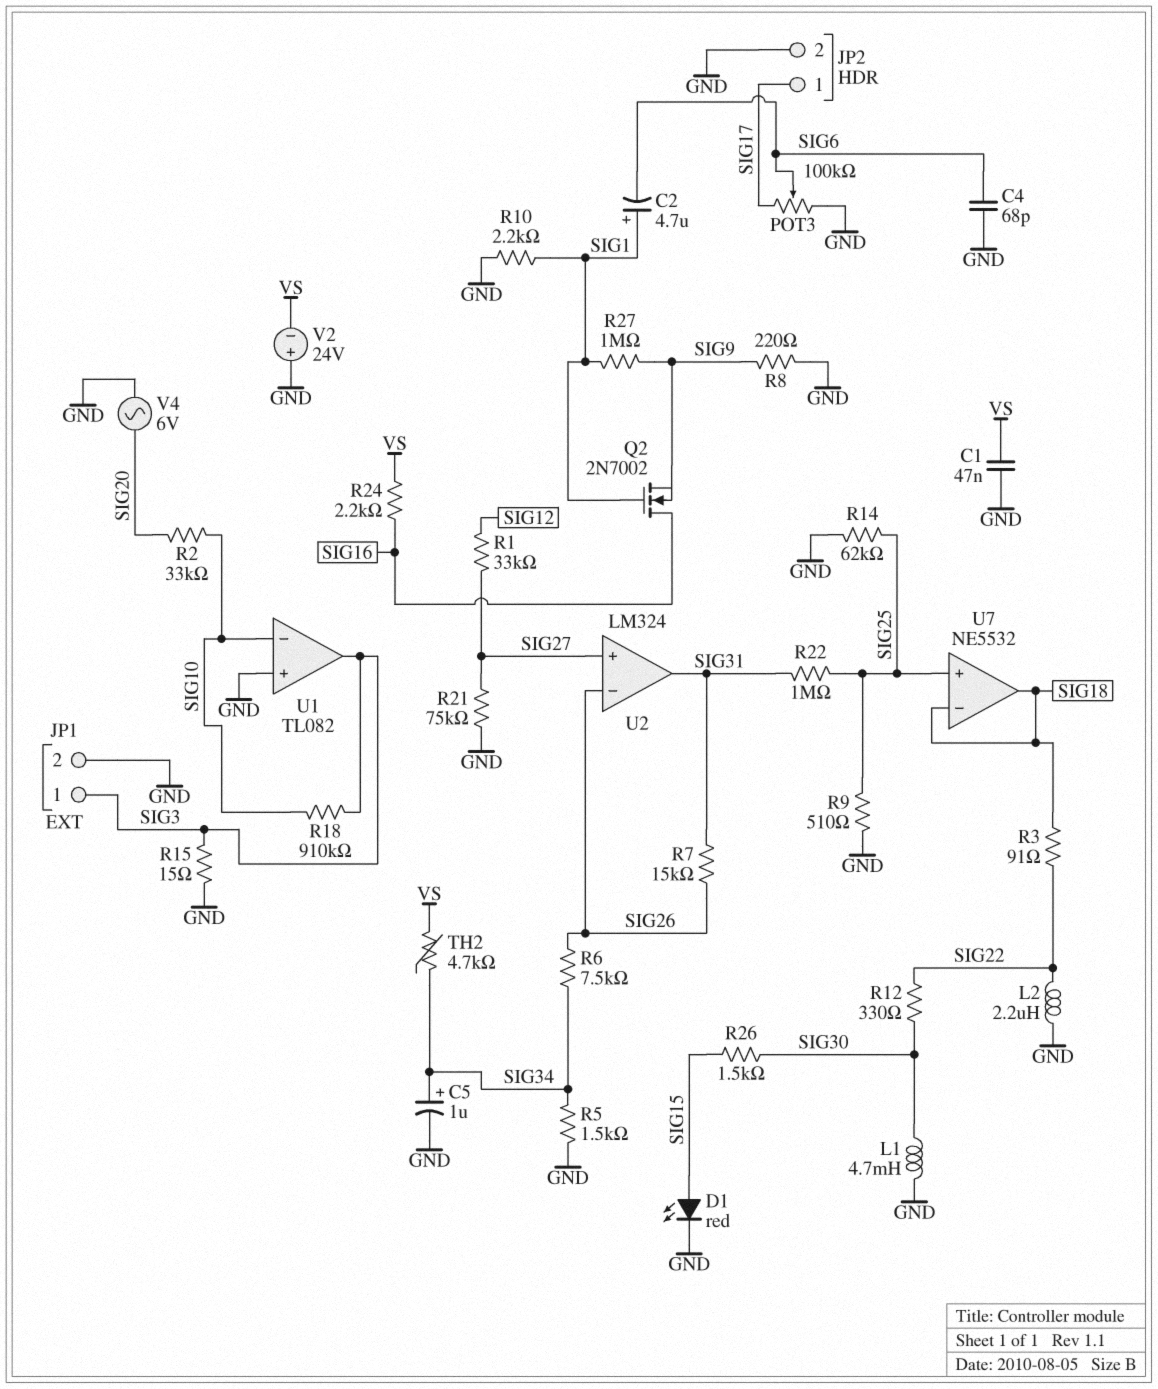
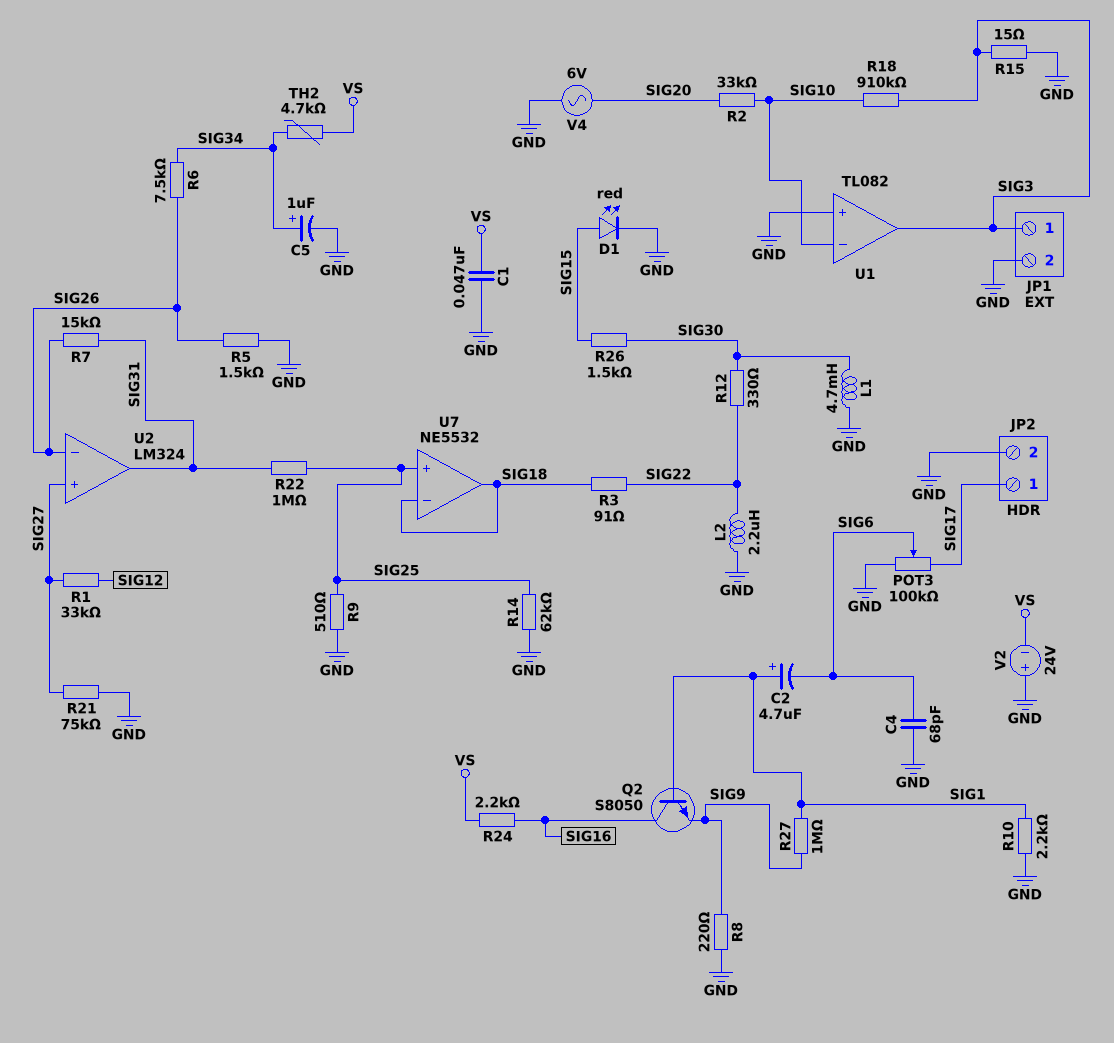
Q2: NMOS 2N7002 (G SIG1, D SIG16, S SIG9) -> NPN S8050 (B SIG1, C SIG16, E SIG9)
R5: 1.5k (GND, SIG34) -> 1.5k (GND, SIG26)

